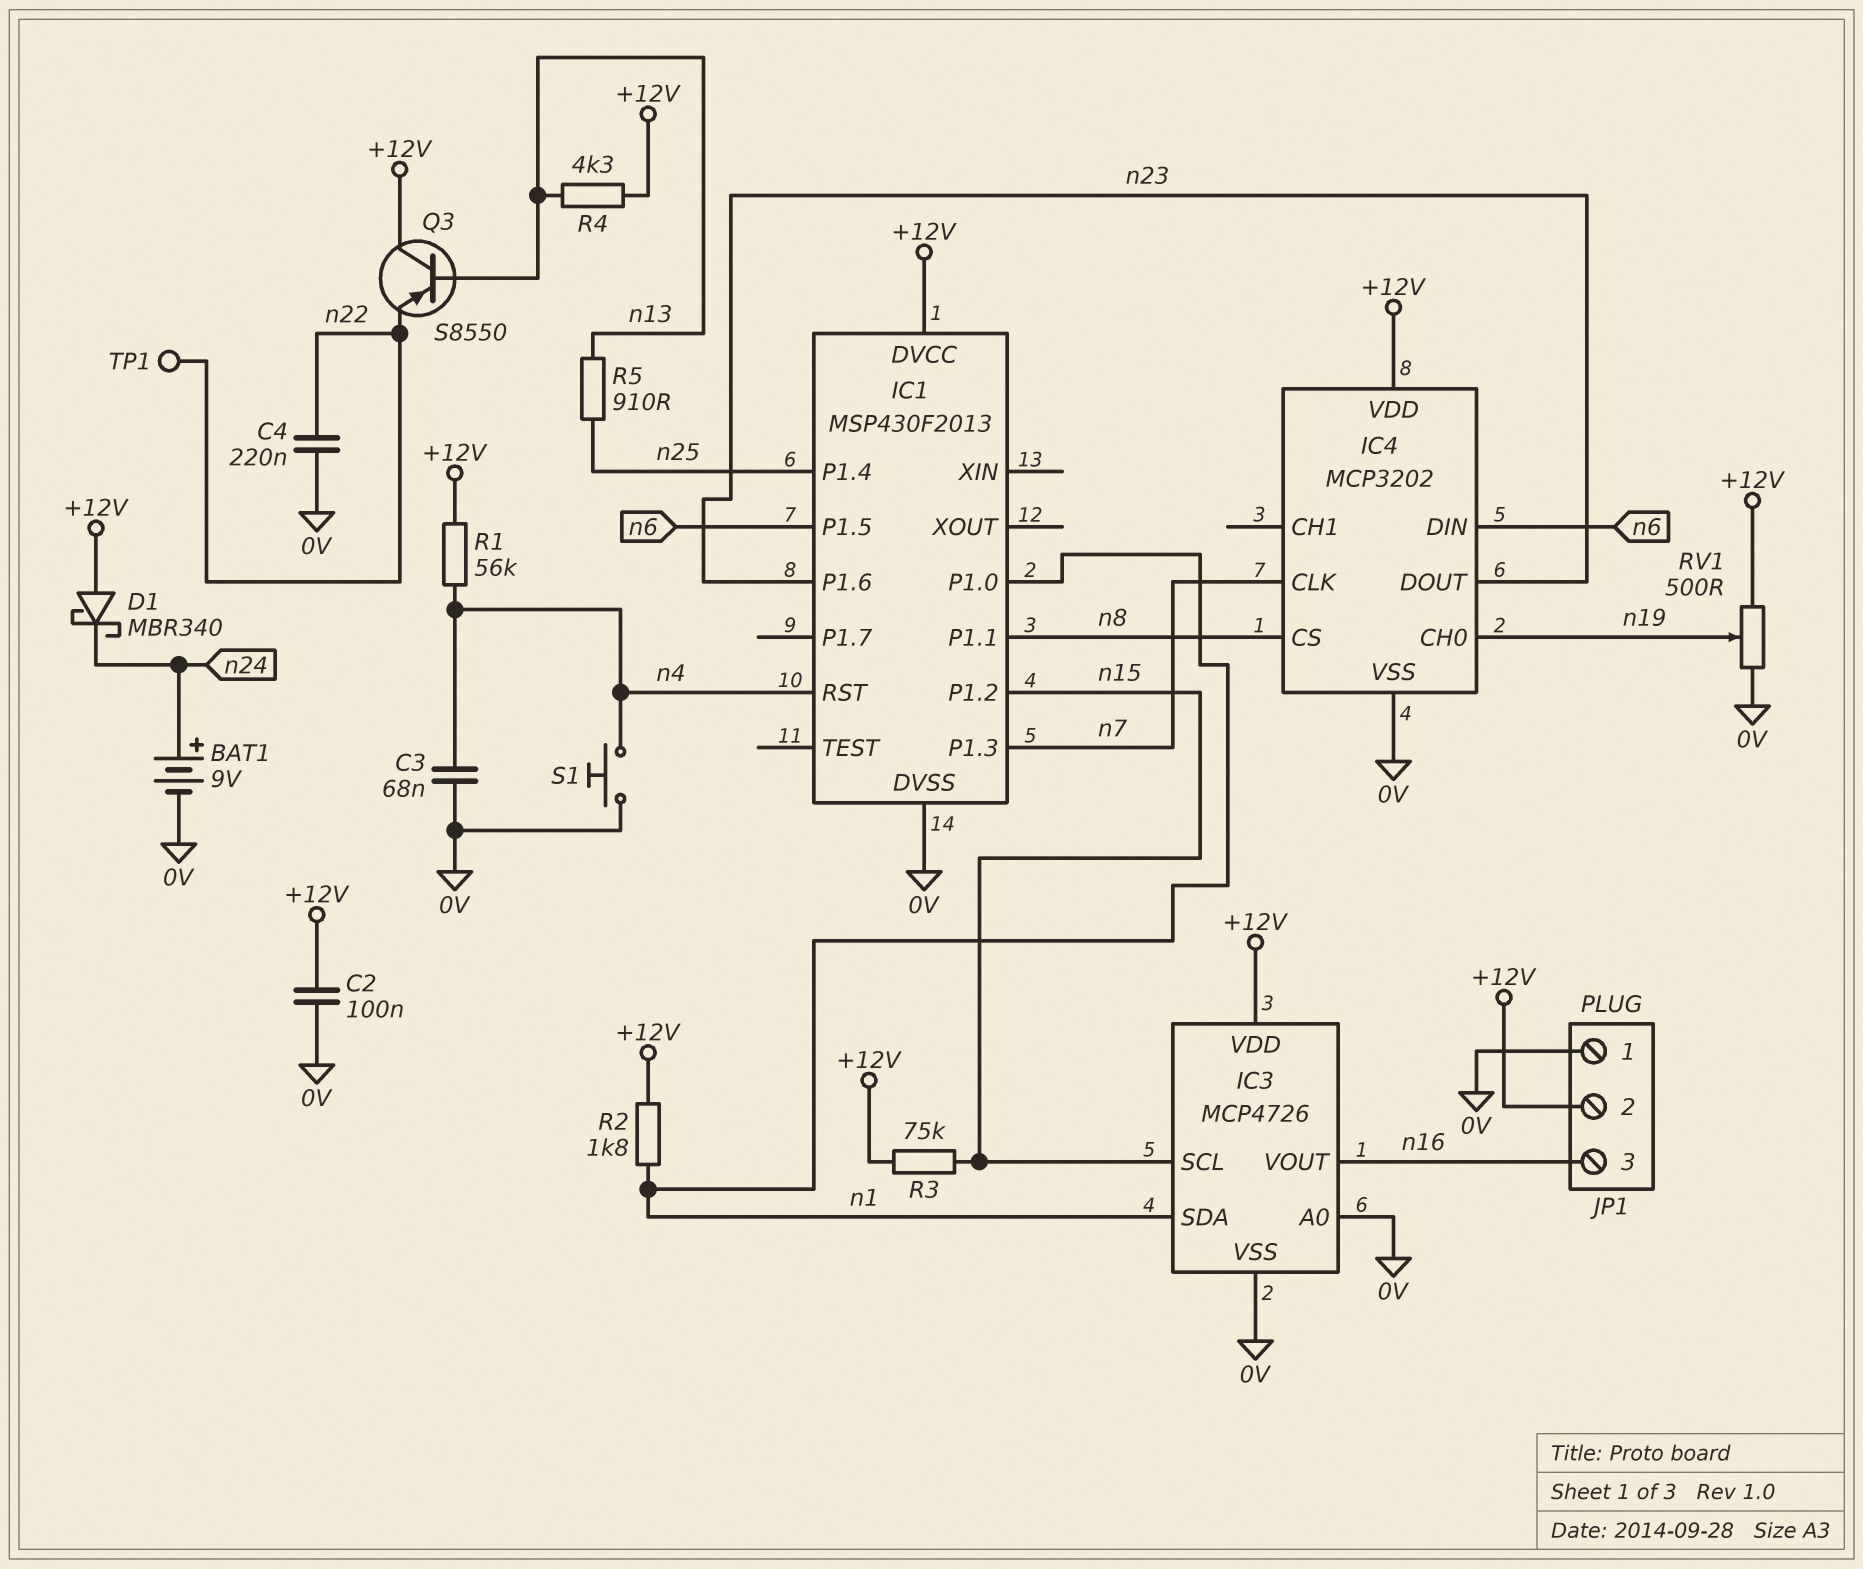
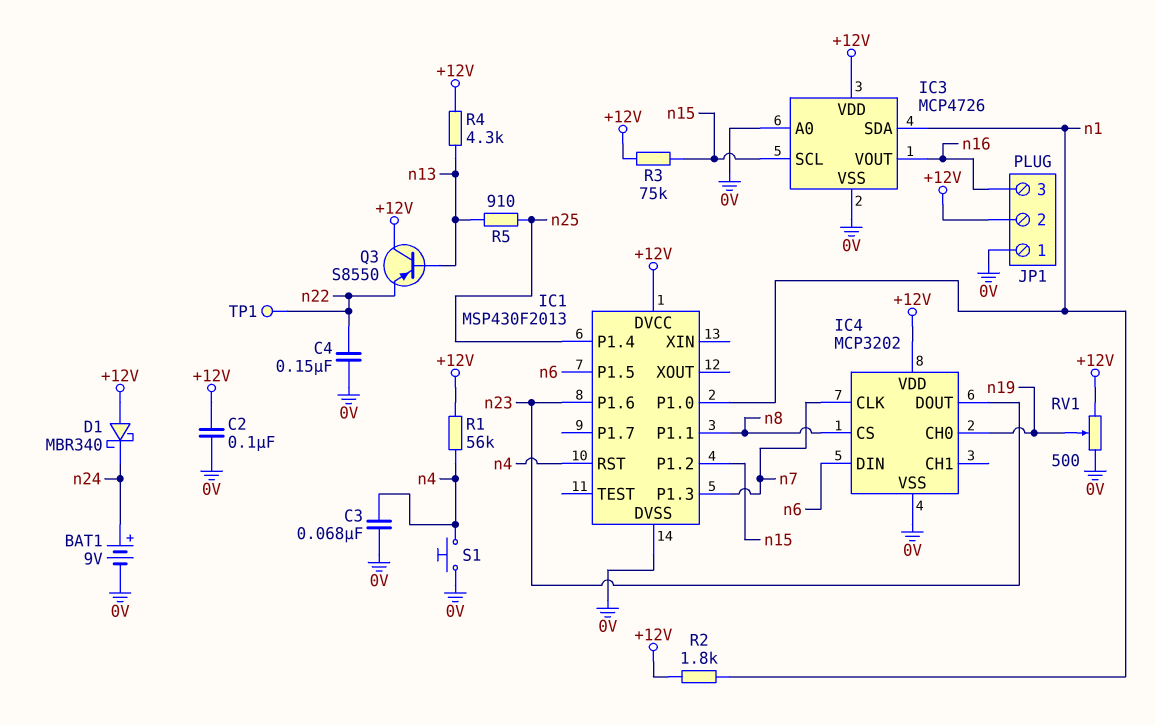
C4: 220nF (0V, n22) -> 150nF (0V, n22)

